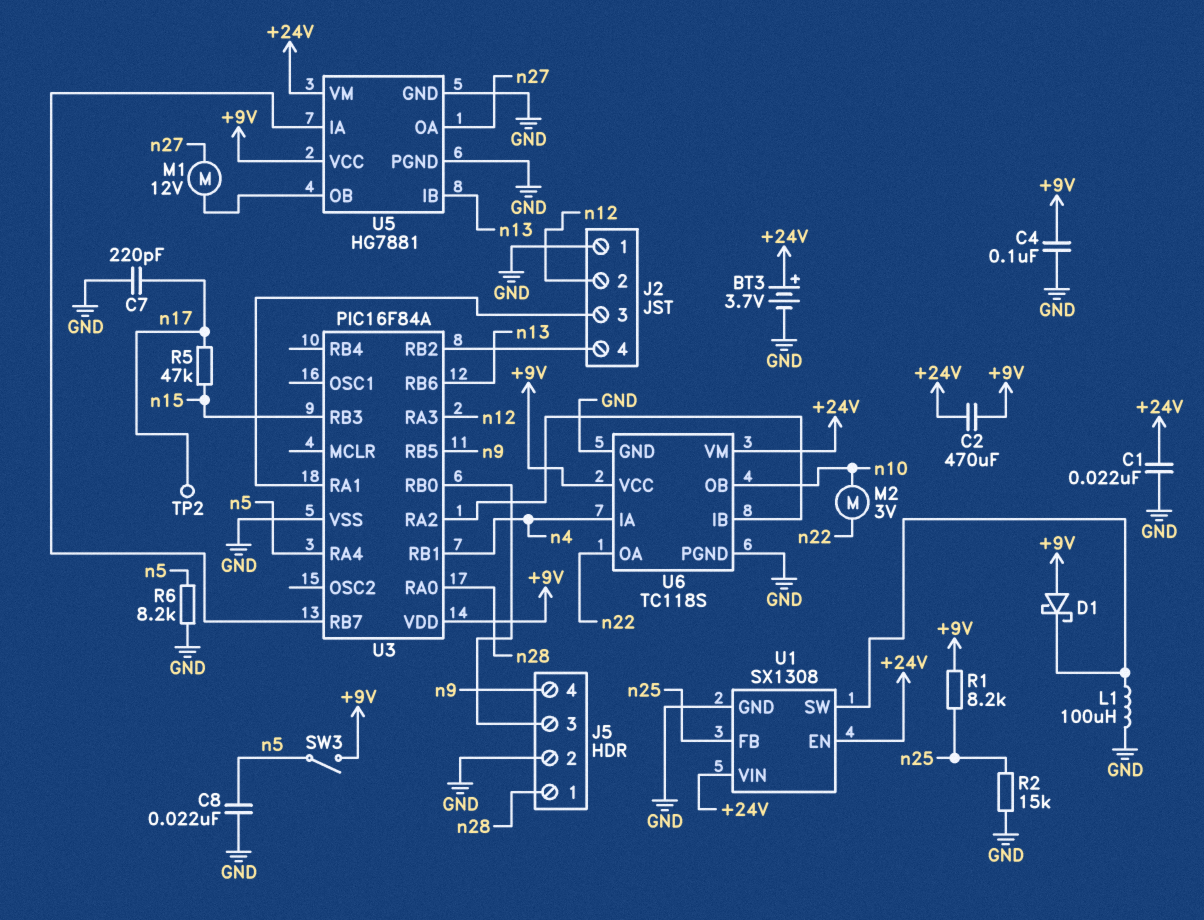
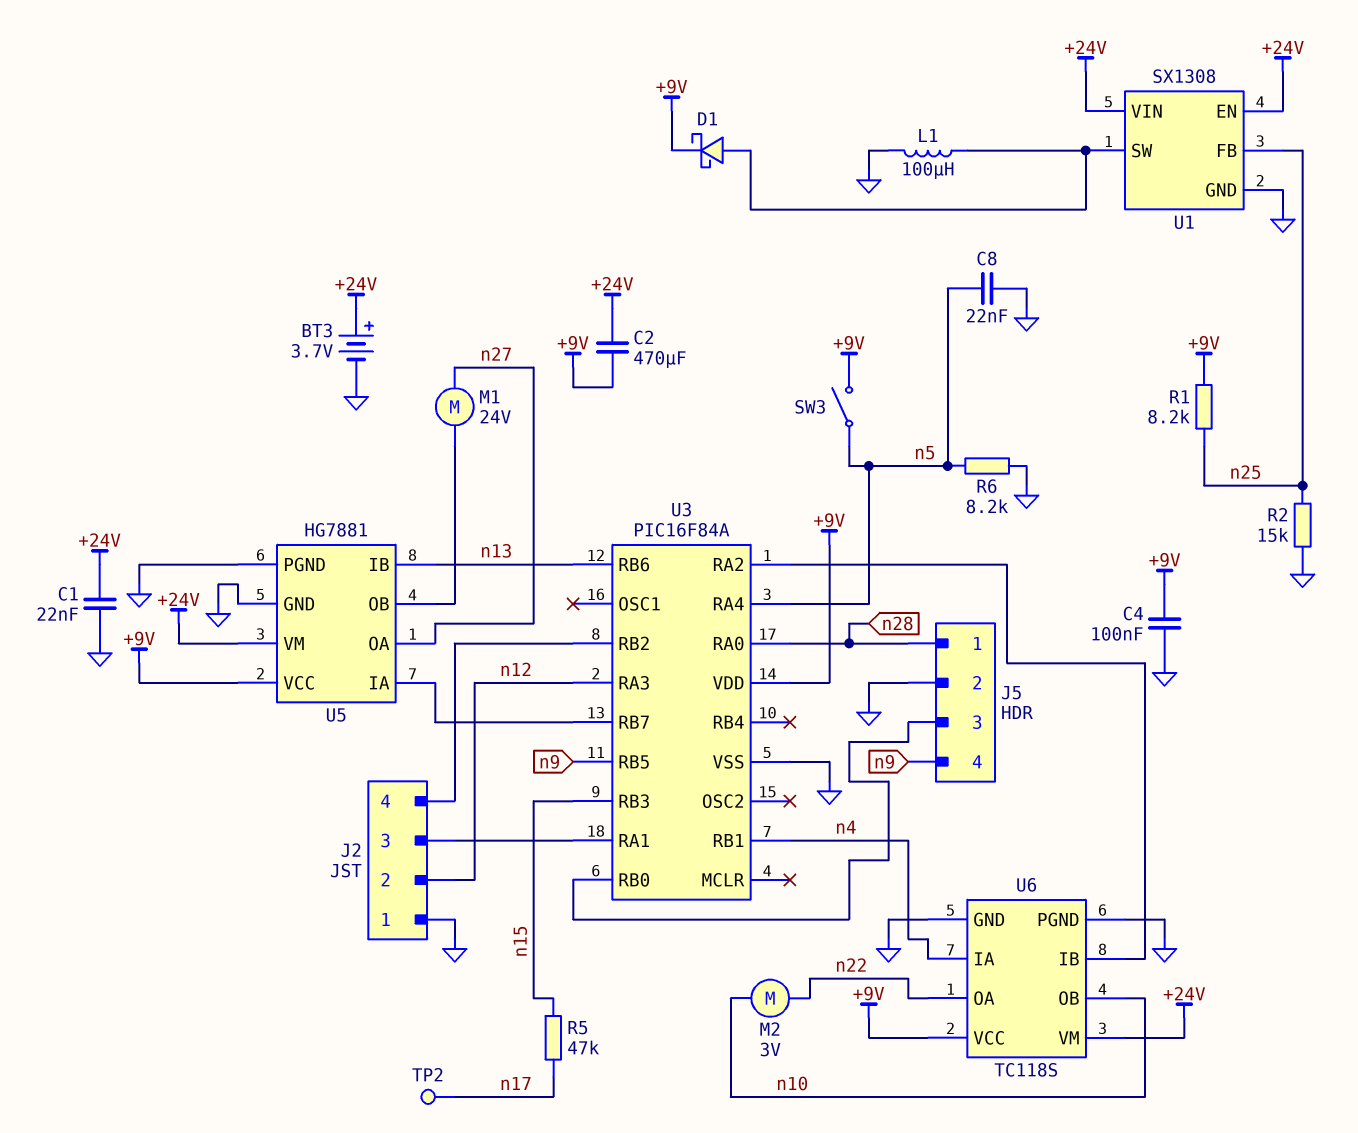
C7: 220pF (GND, n17) -> none
D1: schottky (A +9V, K U1/SW) -> schottky (A U1/SW, K +9V)
M1: motor 12V (U5/OB, n27) -> motor 24V (U5/OB, n27)

